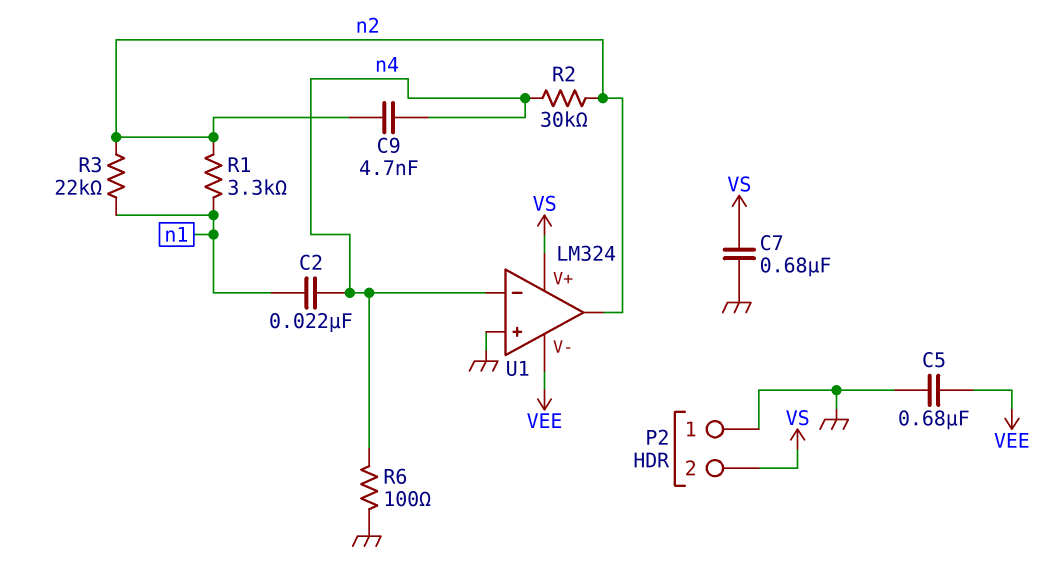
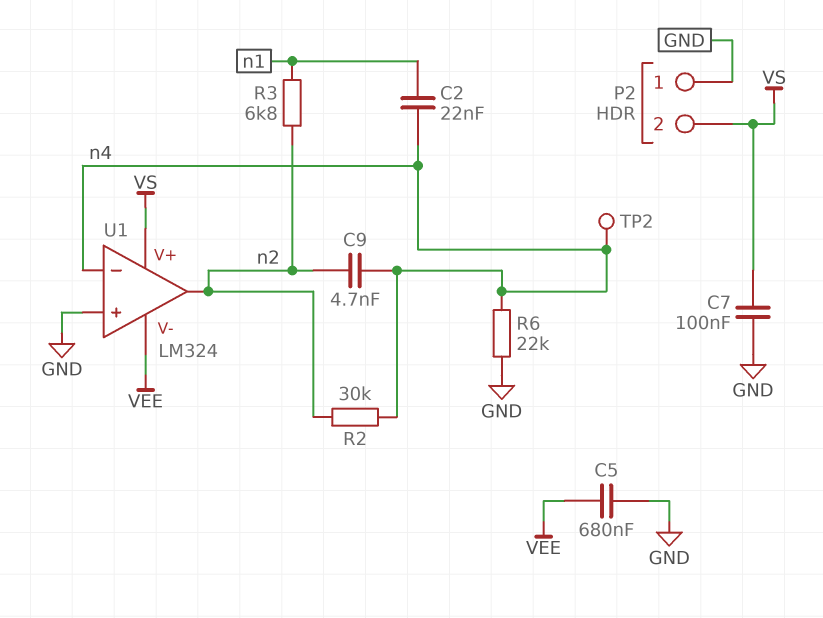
C7: 680nF (GND, VS) -> 100nF (GND, VS)
R1: 3.3k (n1, n2) -> none
R3: 22k (n1, n2) -> 6.8k (n1, n2)
R6: 100 (GND, n4) -> 22k (GND, n4)
TP2: none -> test point (n4)

